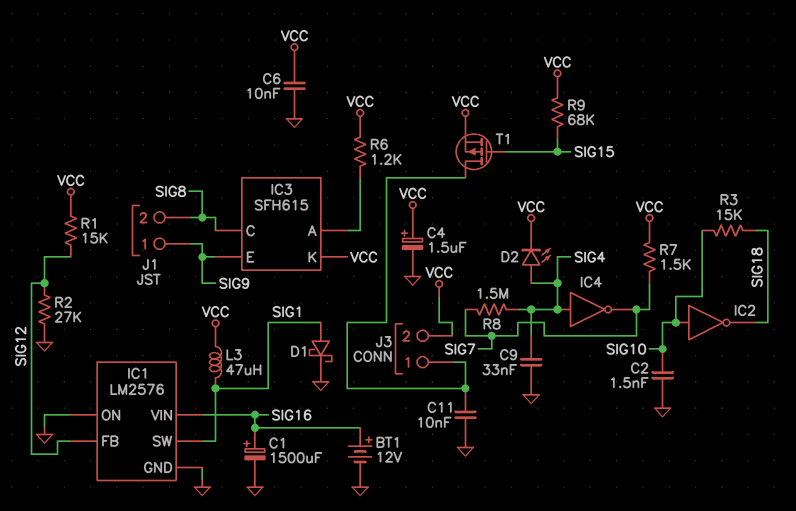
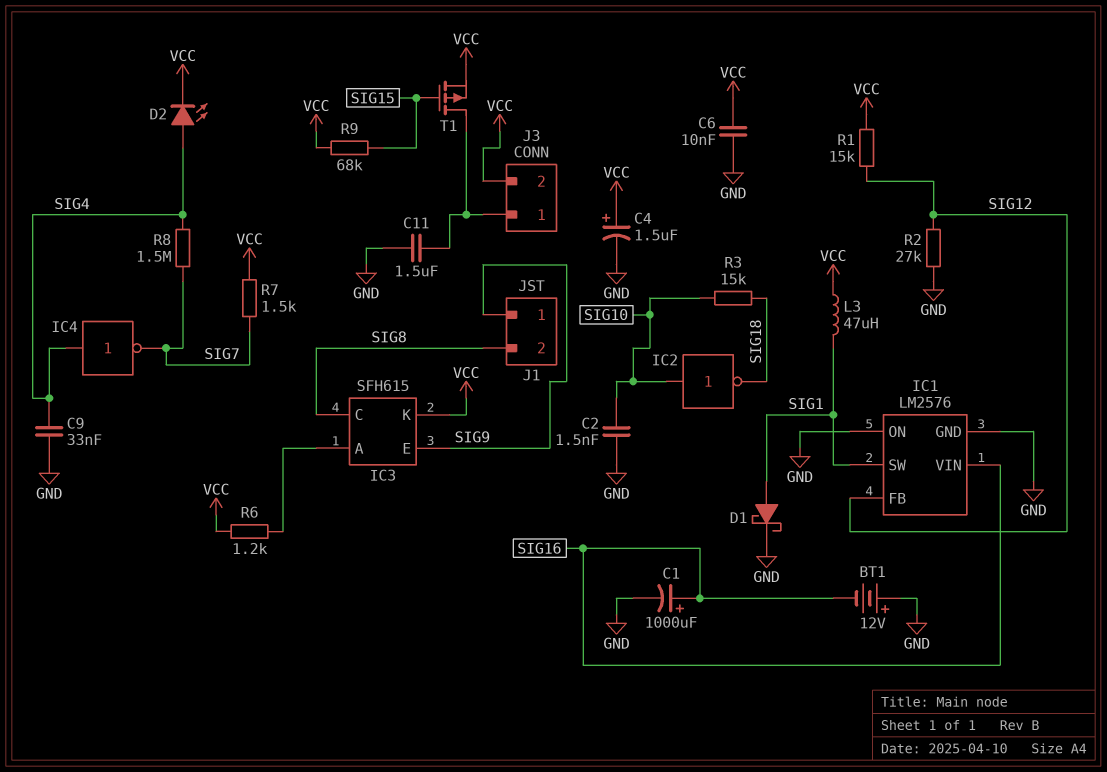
BT1: 12V (plus SIG16, minus GND) -> 12V (plus GND, minus SIG16)
C1: 1500uF (plus SIG16, minus GND) -> 1000uF (plus SIG16, minus GND)
C11: 10nF (GND, J3/1) -> 1.5uF (GND, J3/1)

